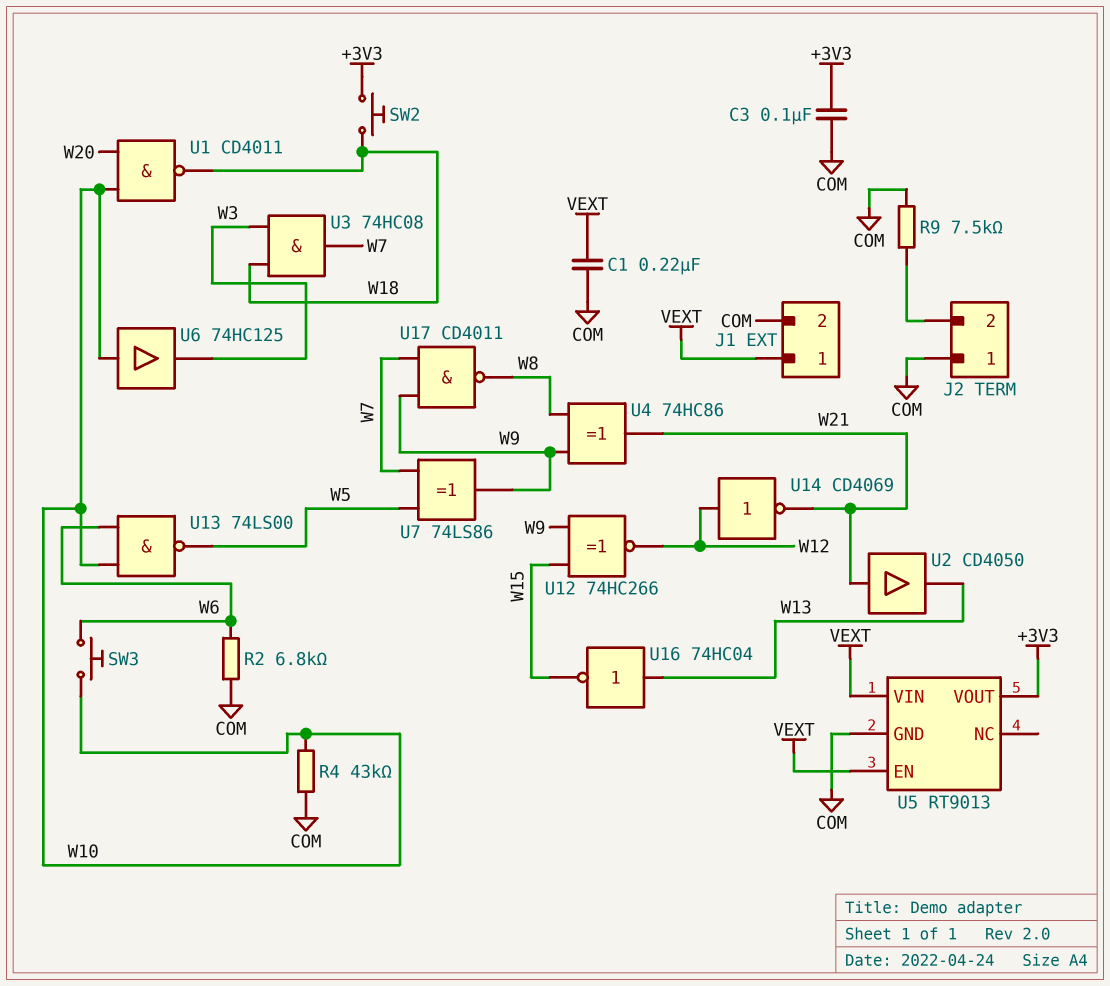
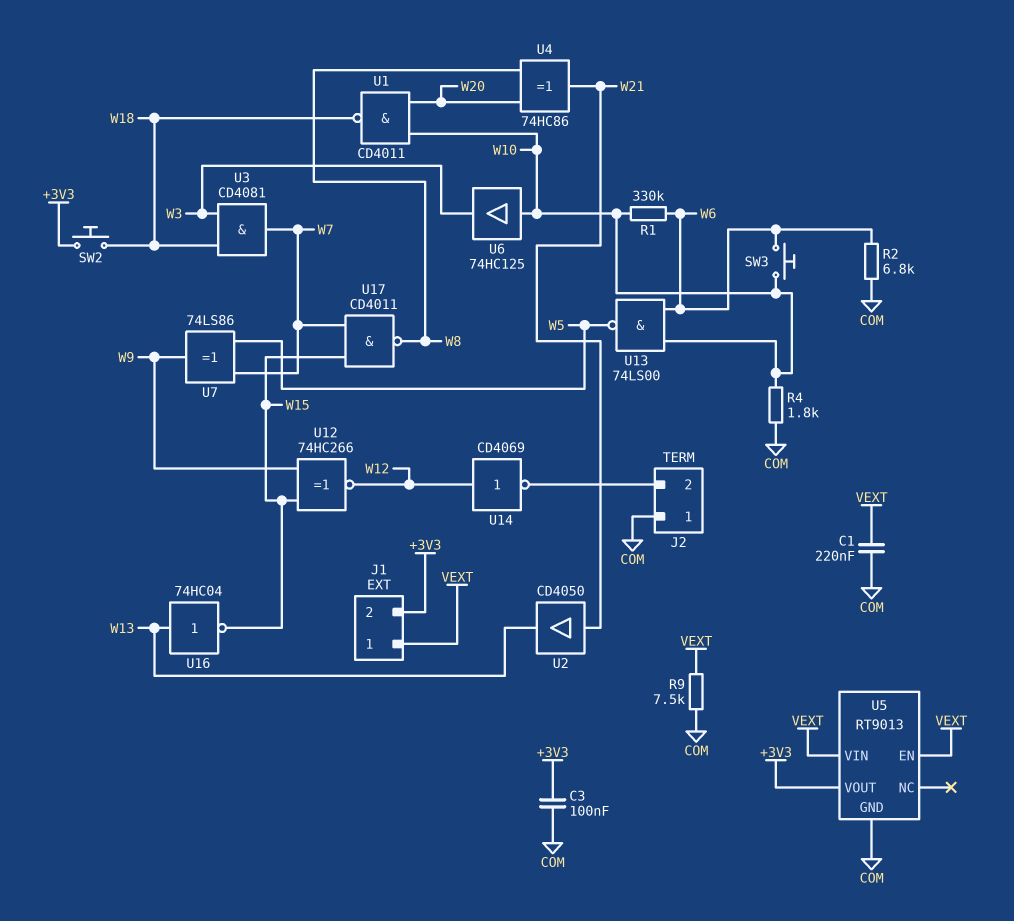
J1 pin 2: COM -> +3V3
R1: none -> 330k (W6, W10)
R4: 43k (COM, W10) -> 1.8k (COM, W10)
R9: 7.5k (COM, J2/2) -> 7.5k (COM, VEXT)
U3: AND 74HC08 (in W3, in W18, out W7) -> AND CD4081 (in W3, in W18, out W7)
U4: XOR 74HC86 (in W8, in W9, out W21) -> XOR 74HC86 (in W8, in W20, out W21)
U14: NOT CD4069 (in W12, out W21) -> NOT CD4069 (in W12, out J2/2)
U17: NAND CD4011 (in W7, in W9, out W8) -> NAND CD4011 (in W7, in W15, out W8)

